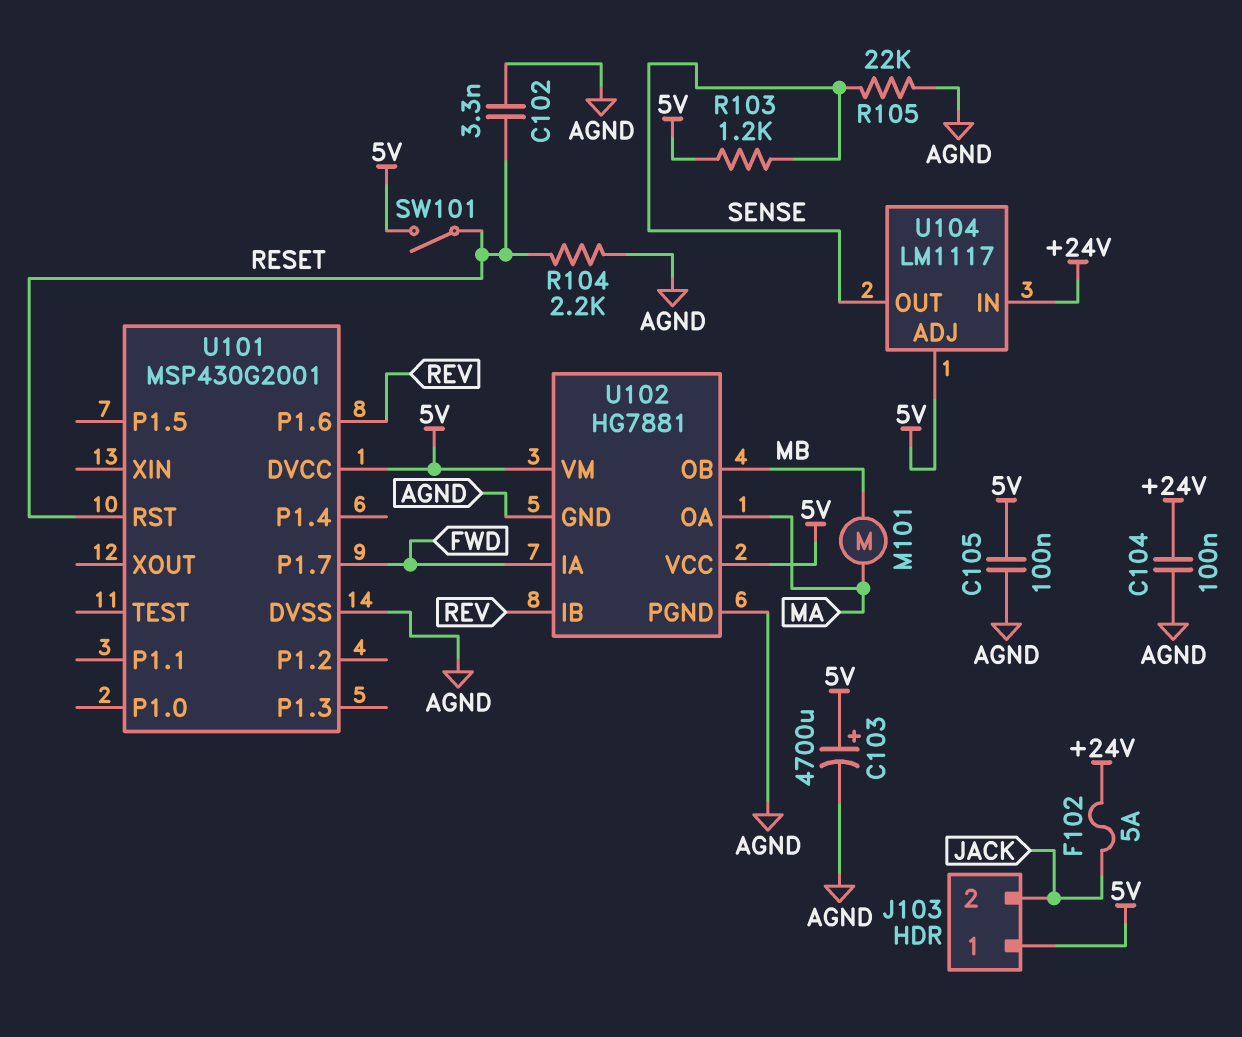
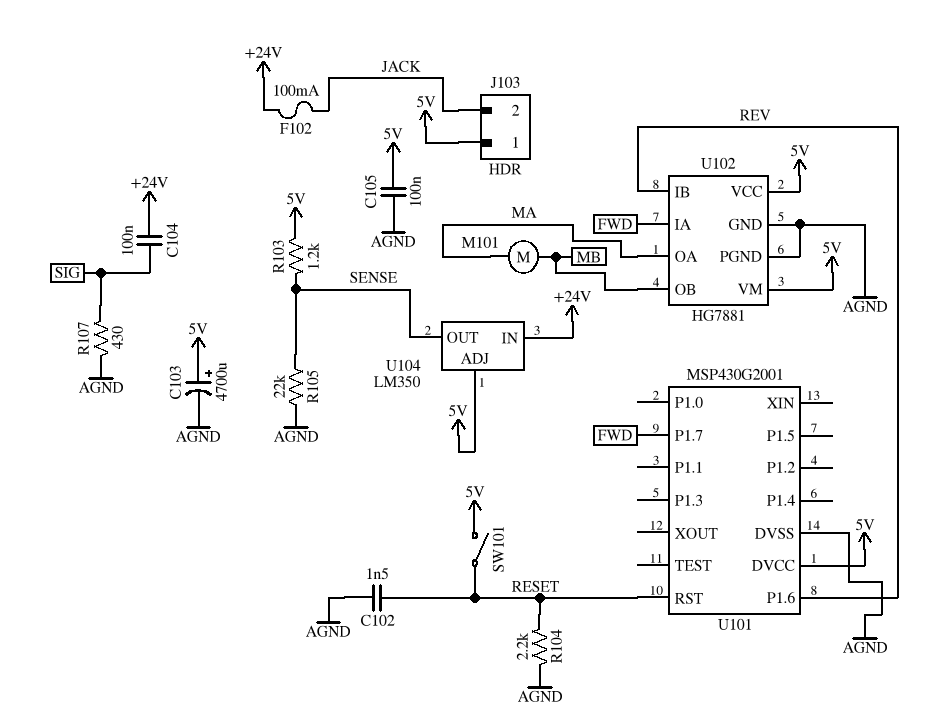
C102: 3.3nF (AGND, RESET) -> 1.5nF (AGND, RESET)
C104: 100nF (+24V, AGND) -> 100nF (+24V, SIG)
F102: 5A (+24V, JACK) -> 100mA (+24V, JACK)
R107: none -> 430 (AGND, SIG)
U104: LM1117 -> LM350

